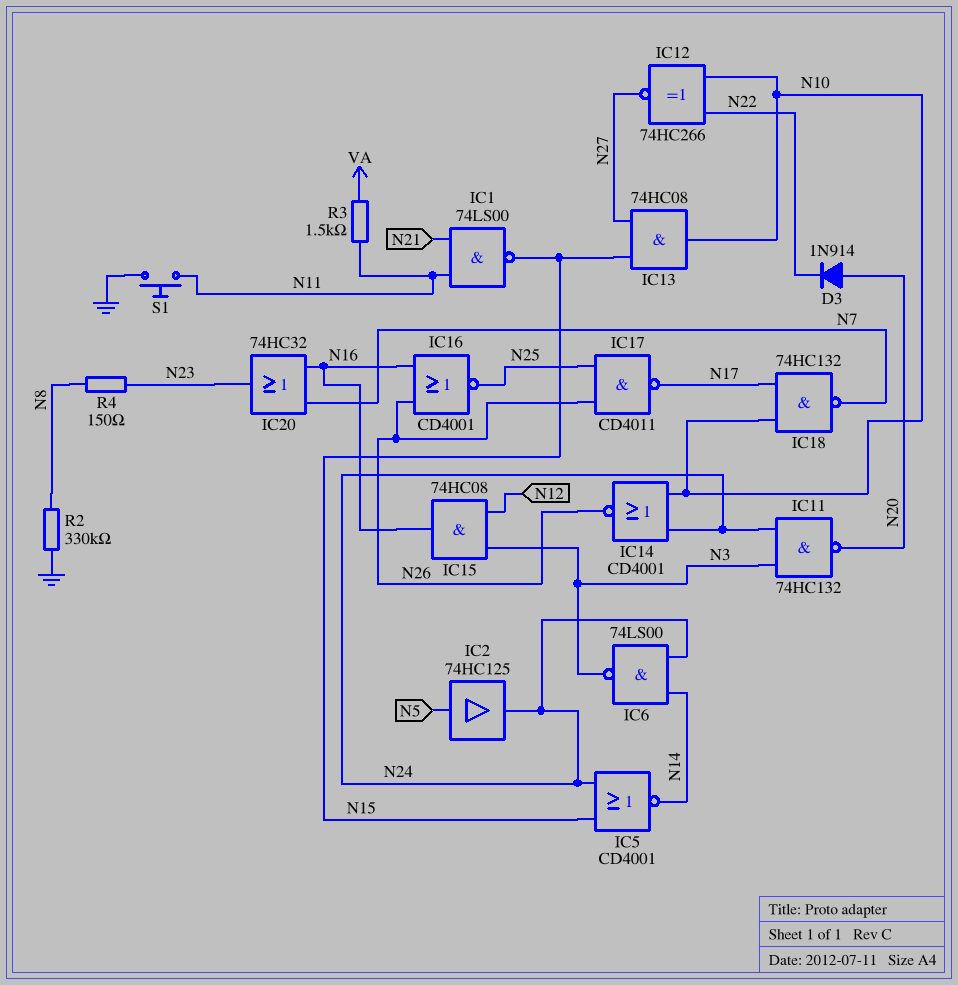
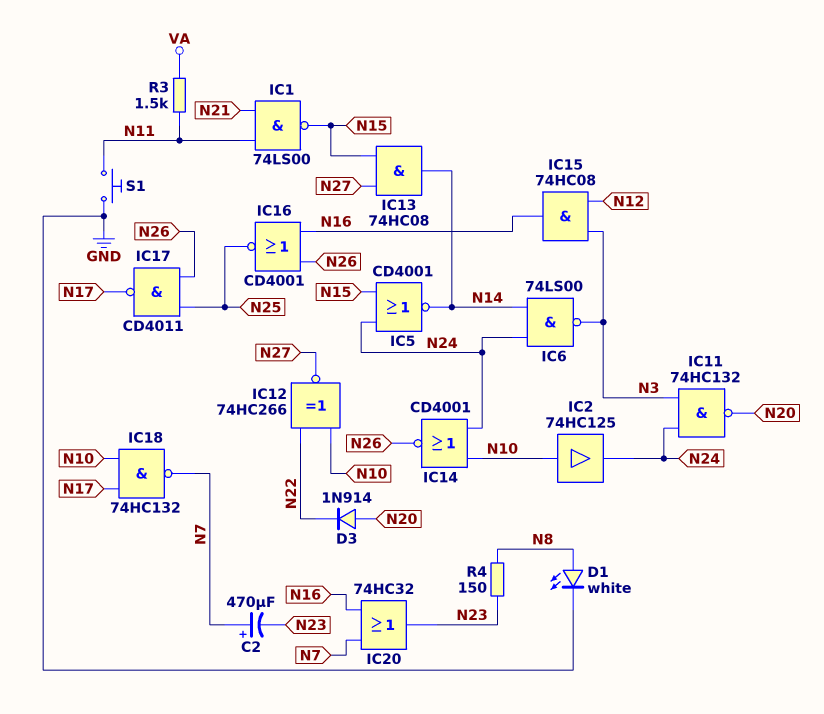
C2: none -> 470uF (plus N7, minus N23)
D1: none -> LED white (A N8, K GND)
IC2: buffer 74HC125 (in N5, out N24) -> buffer 74HC125 (in N10, out N24)
IC13: AND 74HC08 (in N15, in N27, out N10) -> AND 74HC08 (in N15, in N27, out N14)
R2: 330k (GND, N8) -> none

